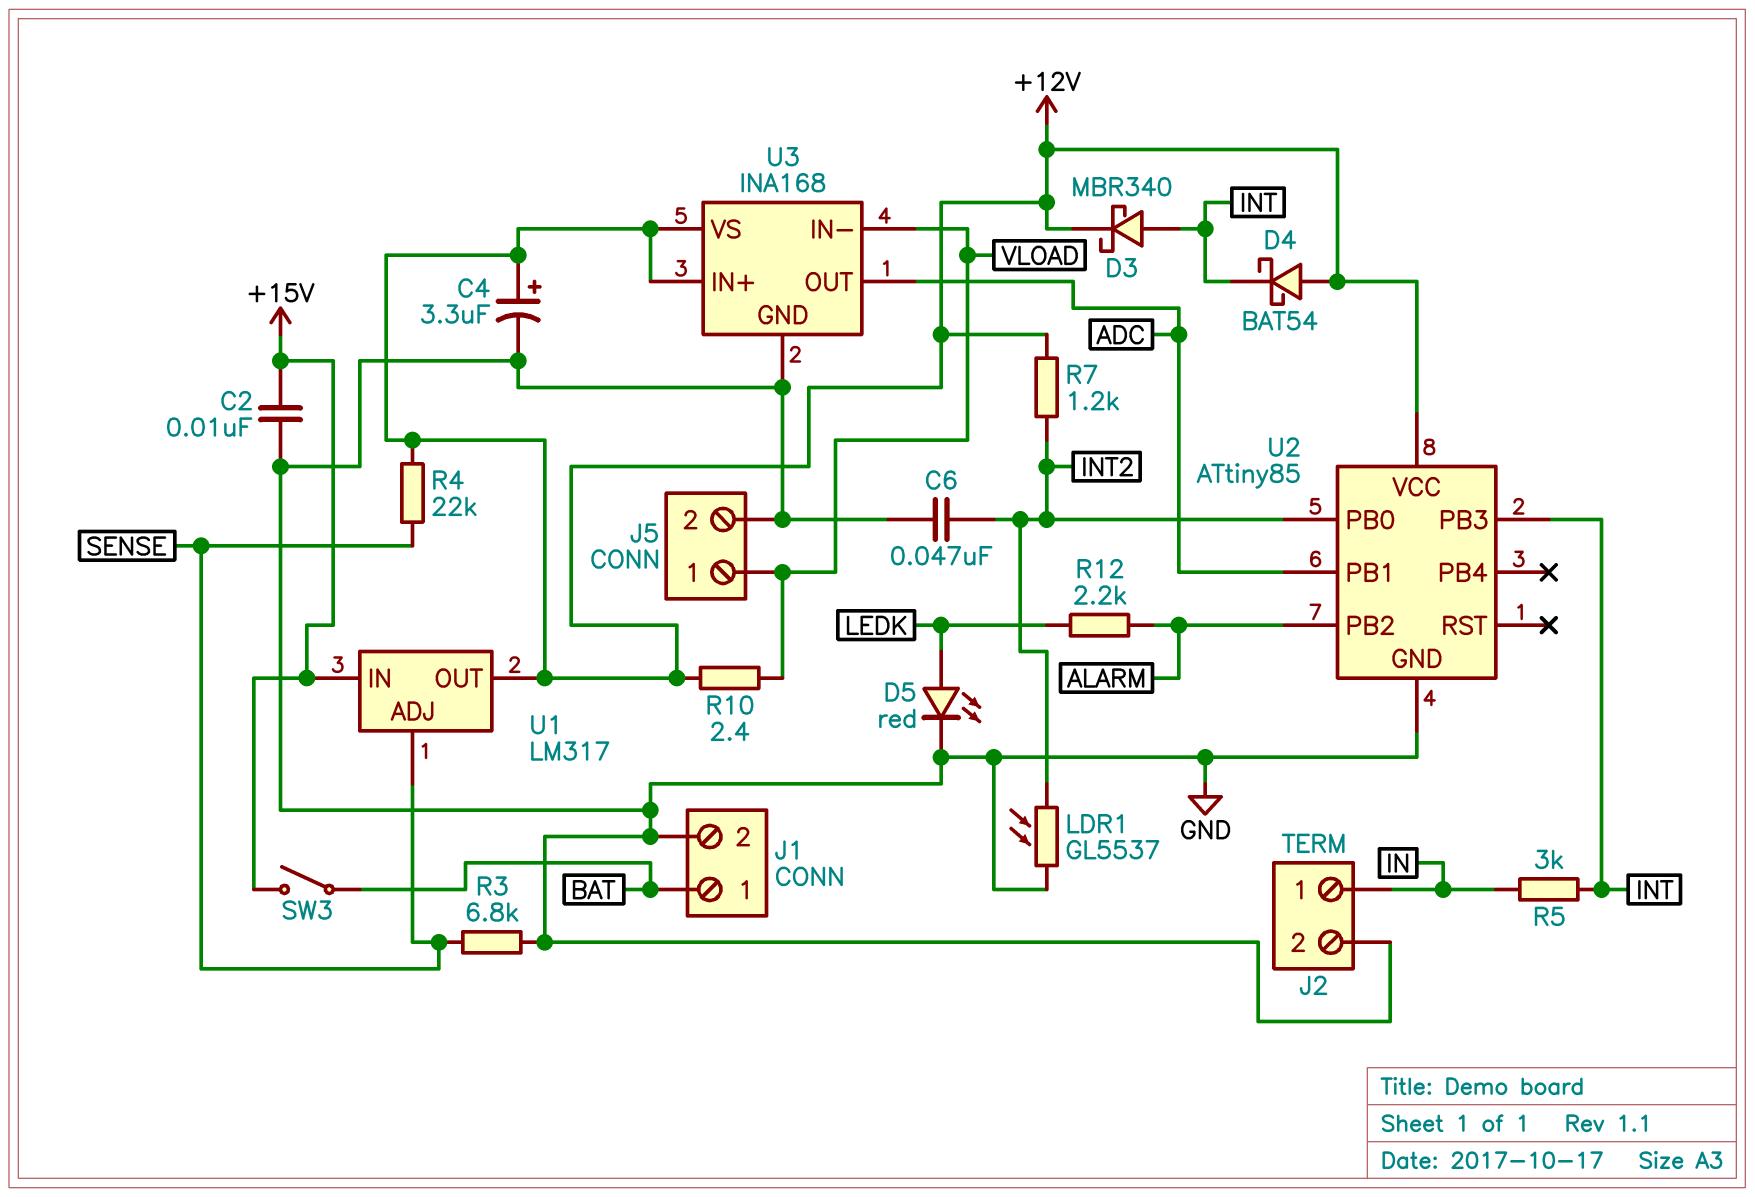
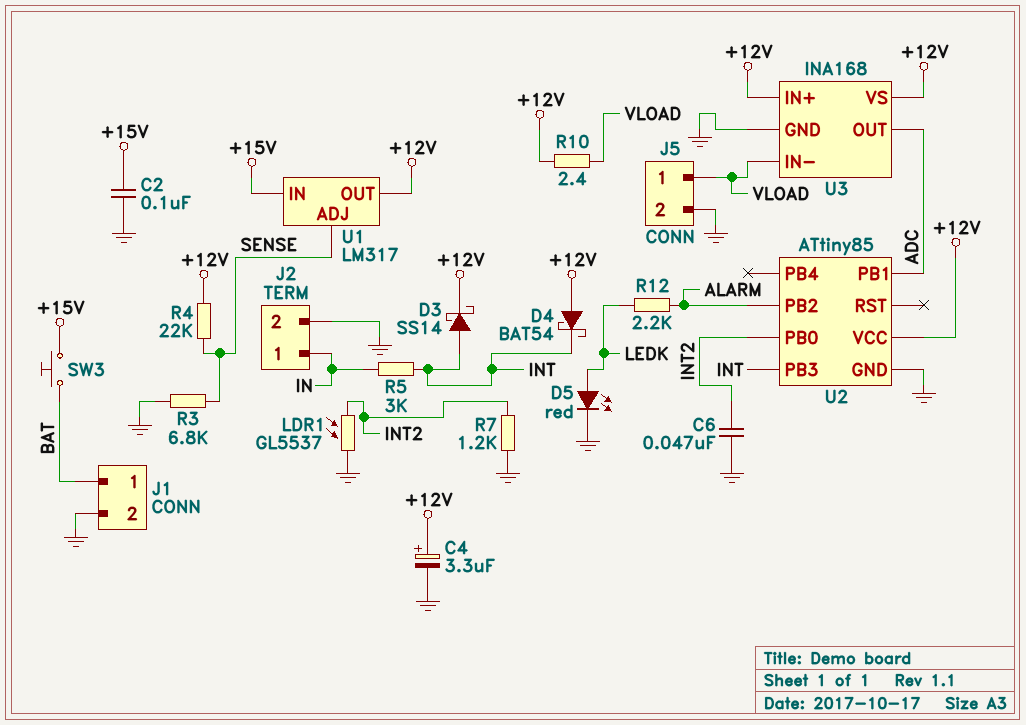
C2: 10nF (+15V, GND) -> 100nF (+15V, GND)
D3: schottky MBR340 (A INT, K +12V) -> schottky SS14 (A INT, K +12V)
R7: 1.2k (+12V, INT2) -> 1.2k (GND, INT2)
SW3: switch (+15V, BAT) -> button (+15V, BAT)

